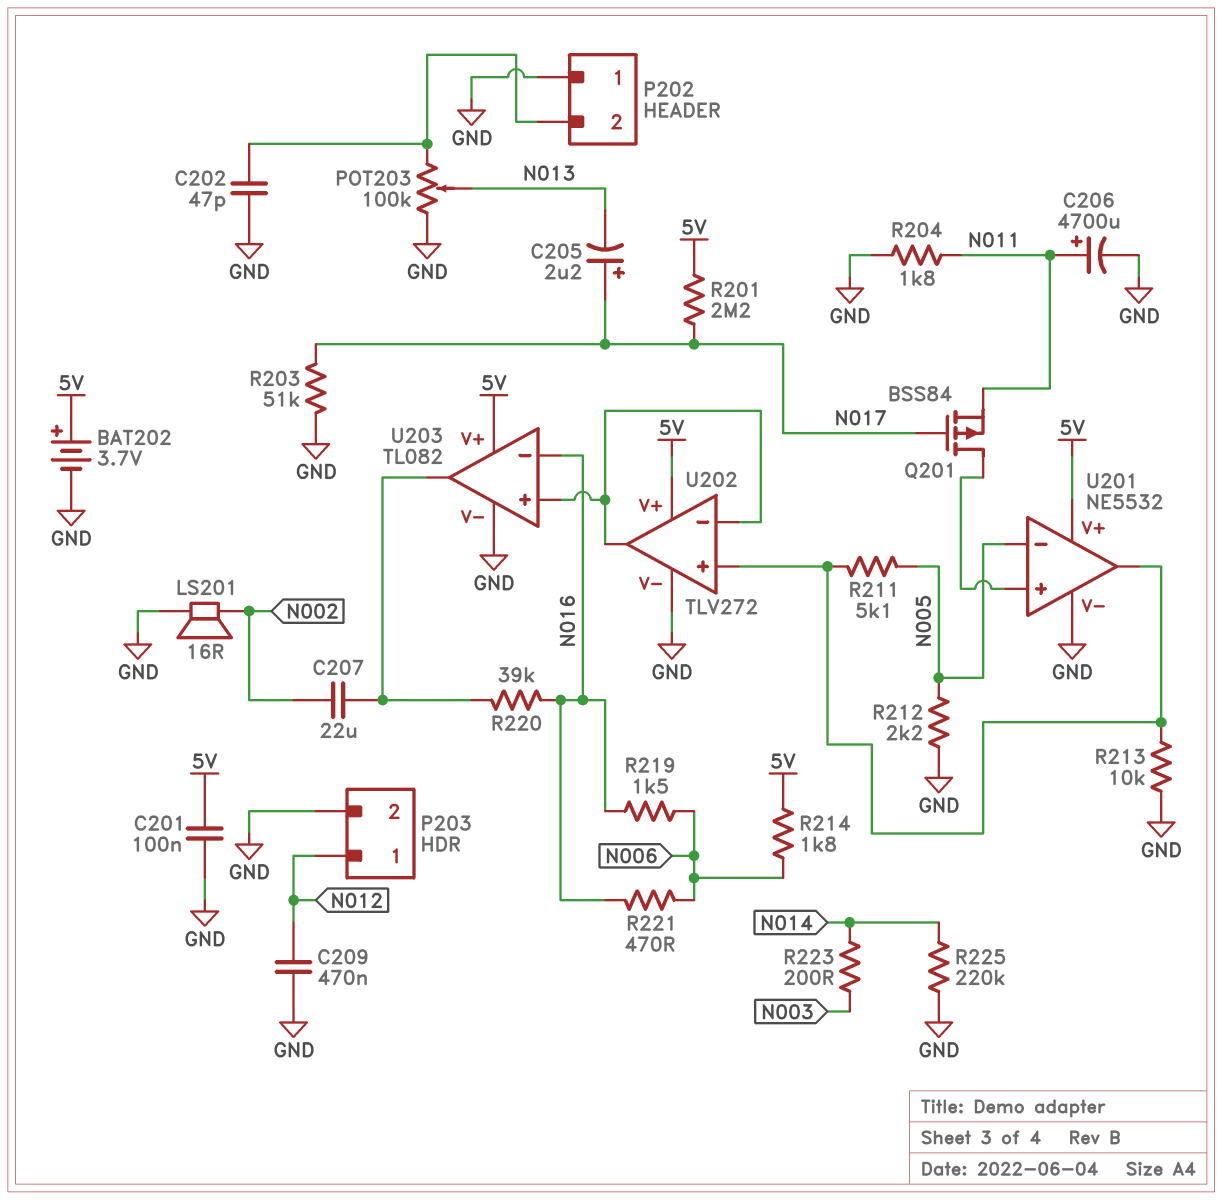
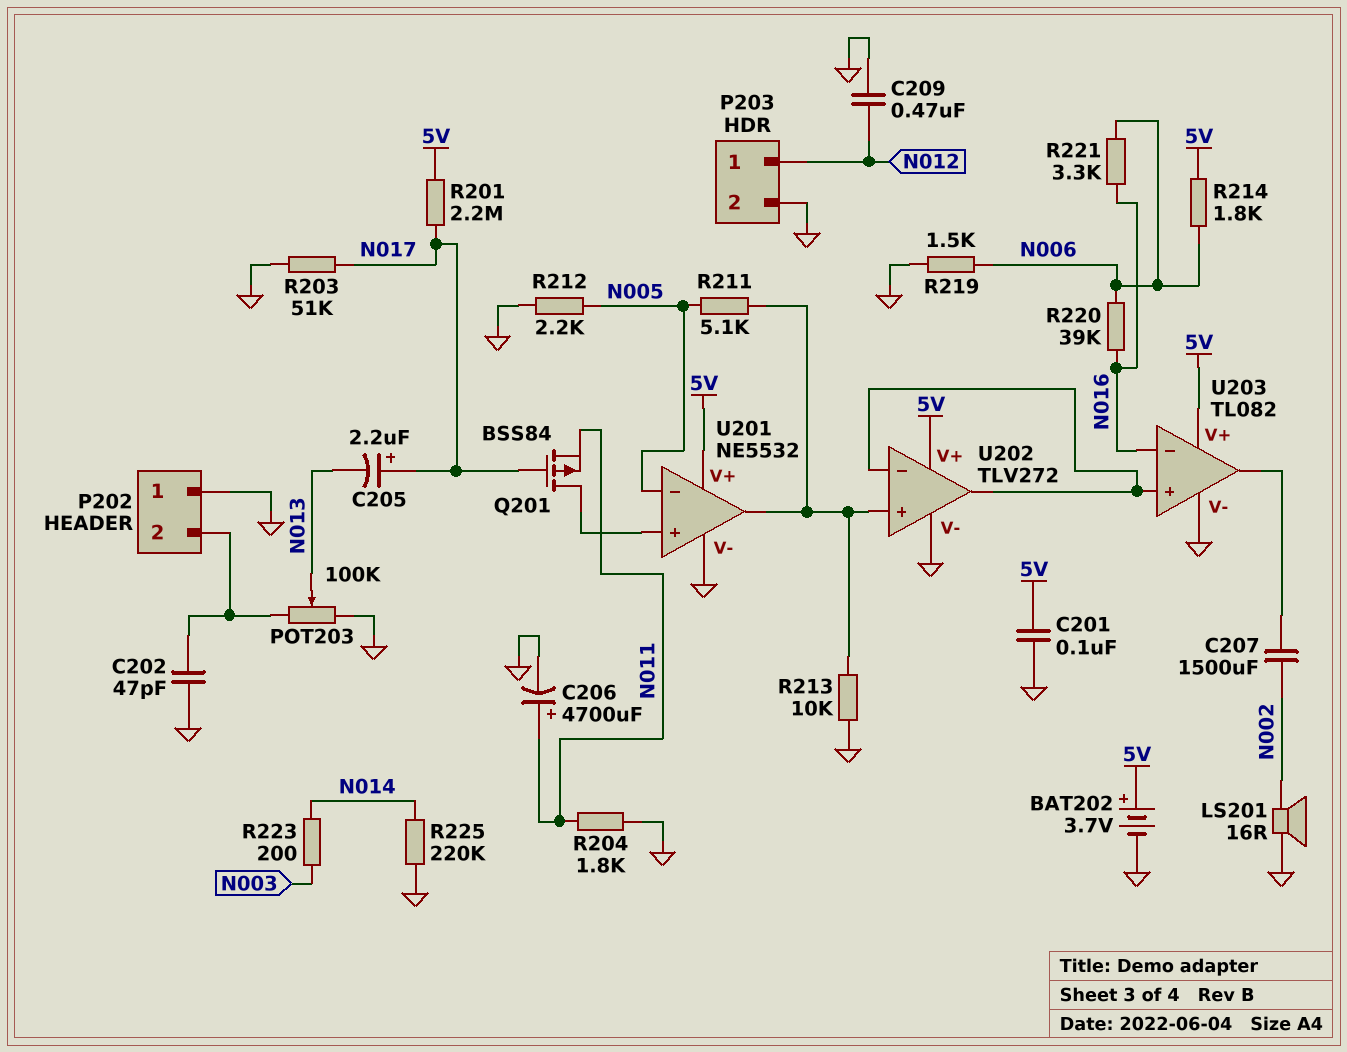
C207: 22uF (N002, U203/out) -> 1500uF (N002, U203/out)
R219: 1.5k (N006, N016) -> 1.5k (GND, N006)
R220: 39k (N016, U203/out) -> 39k (N006, N016)
R221: 470 (N006, N016) -> 3.3k (N006, N016)

